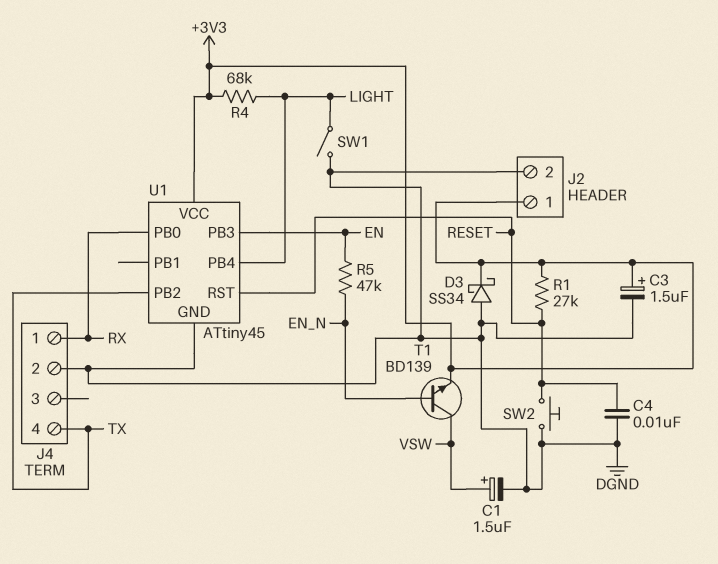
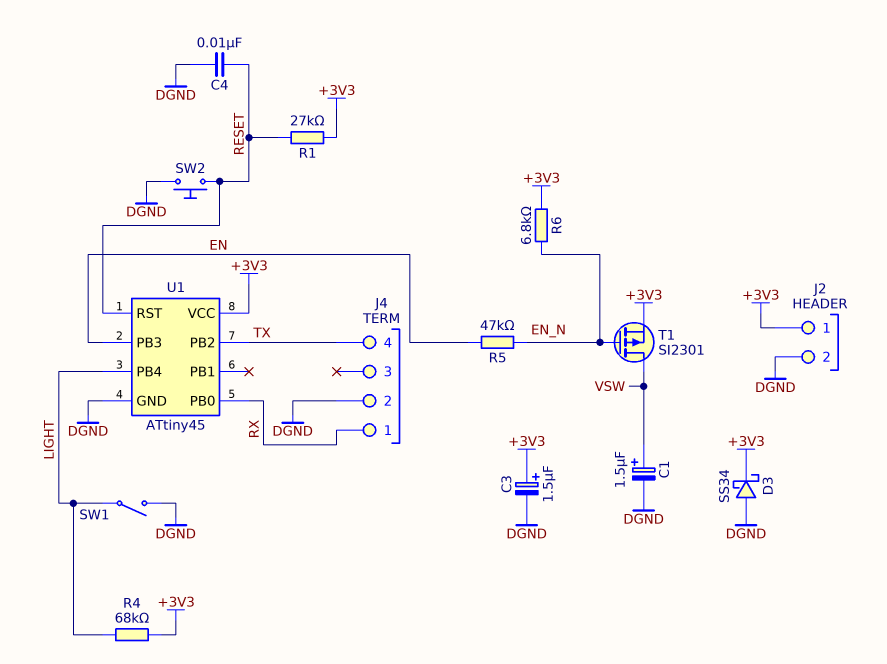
R6: none -> 6.8k (+3V3, EN_N)
T1: NPN BD139 (B EN_N, C VSW, E +3V3) -> PMOS SI2301 (G EN_N, D VSW, S +3V3)

